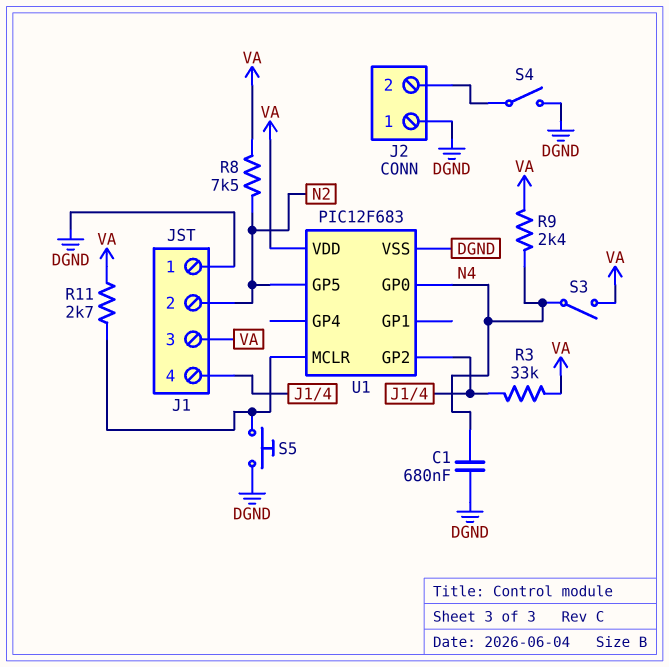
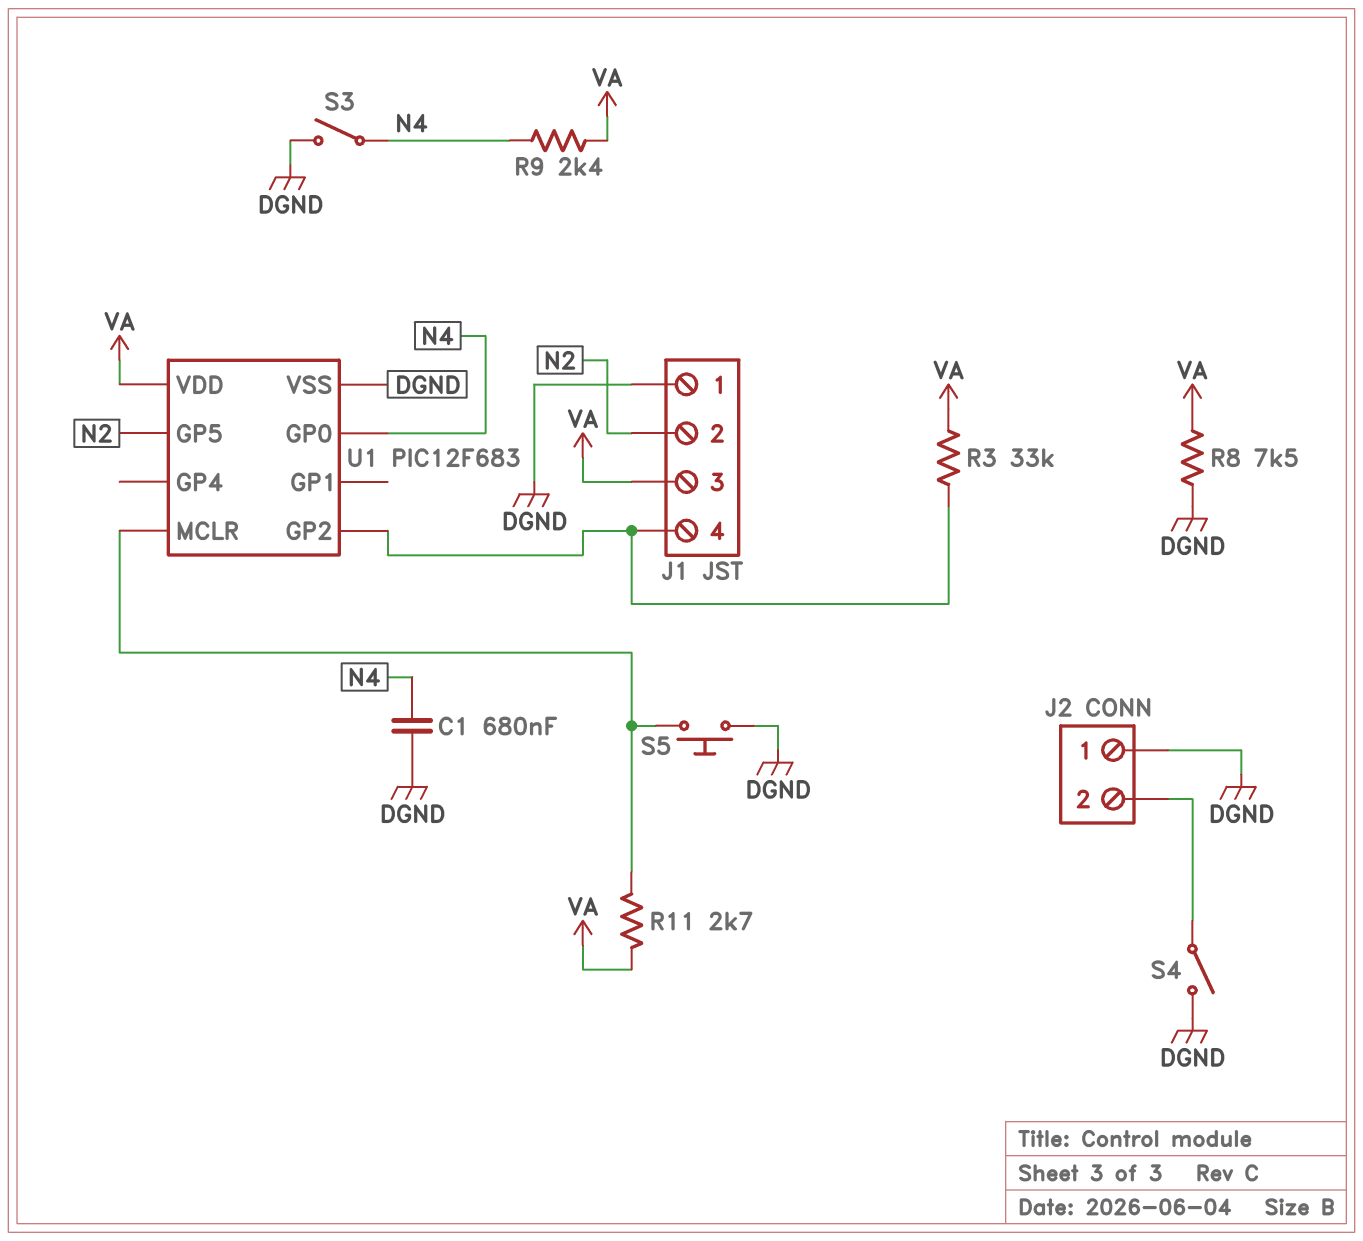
R8: 7.5k (N2, VA) -> 7.5k (DGND, VA)
S3: switch (N4, VA) -> switch (DGND, N4)

